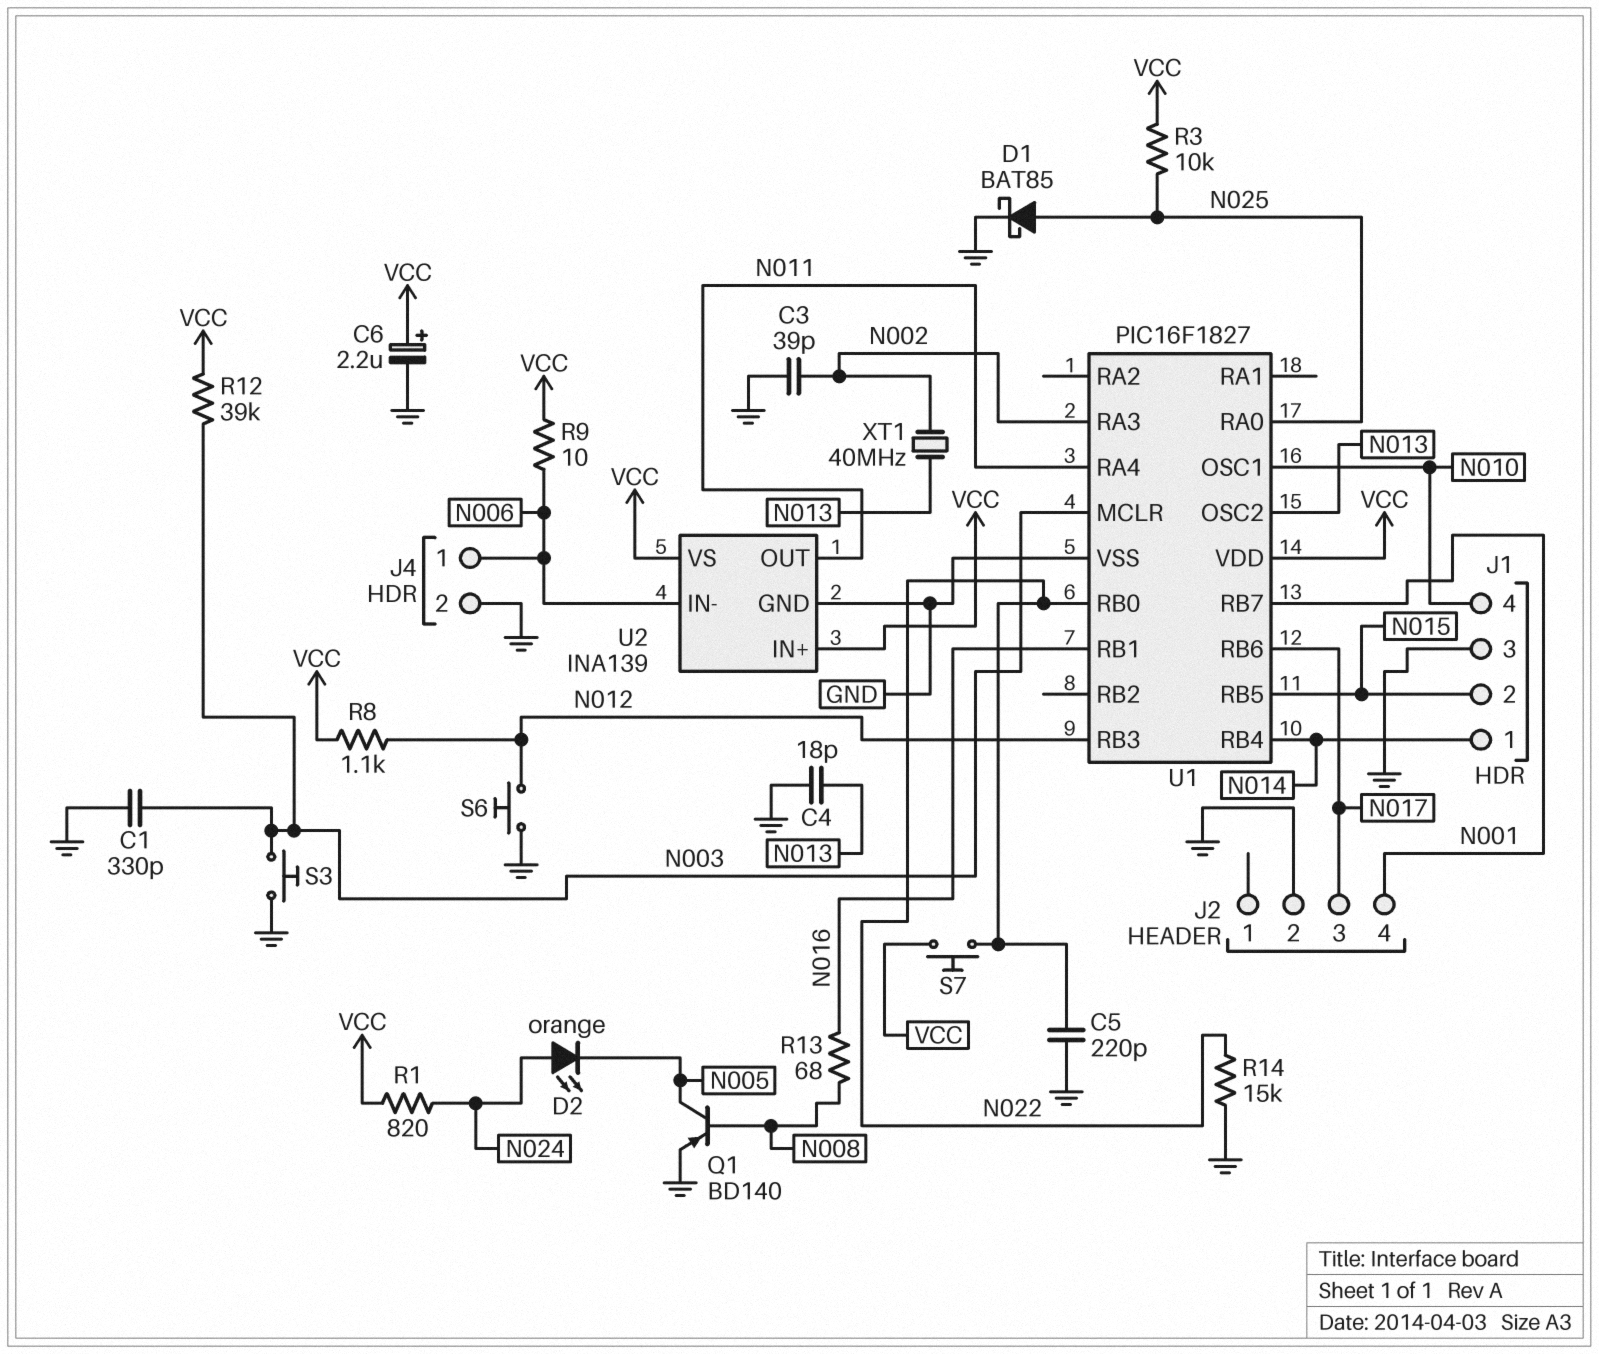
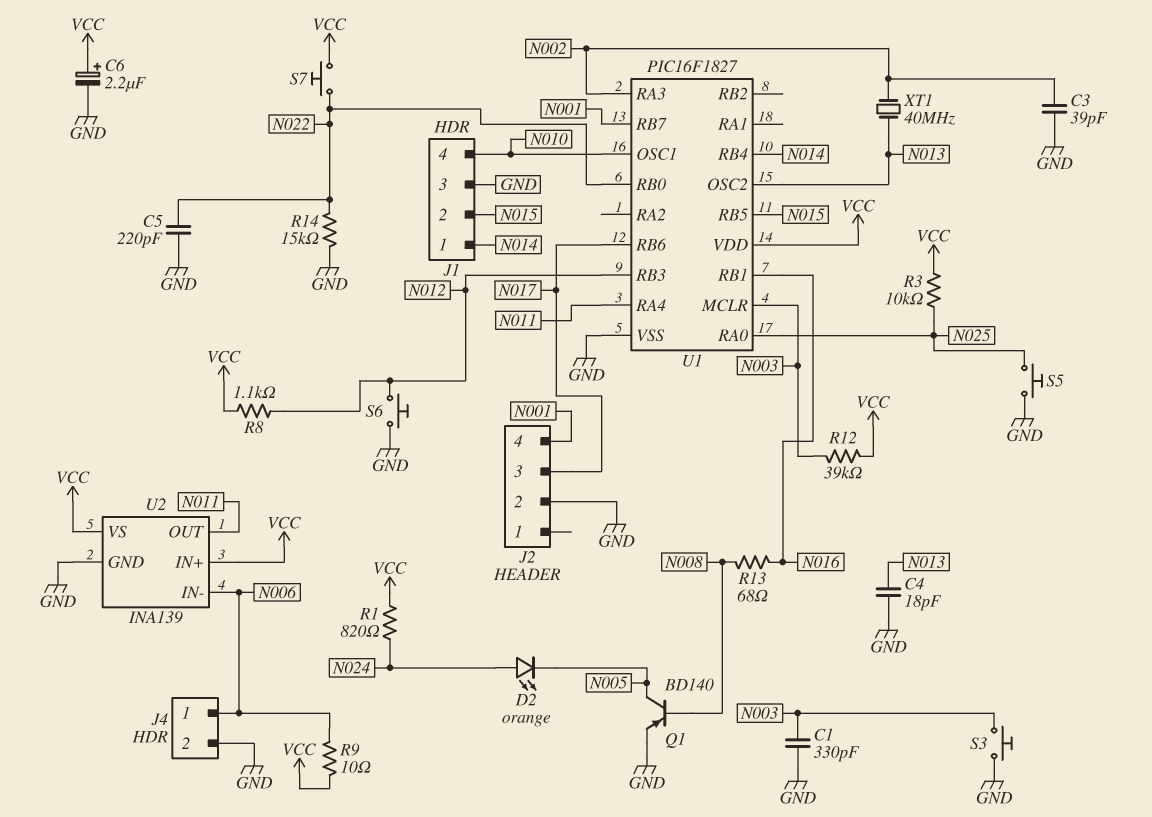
D1: schottky BAT85 (A N025, K GND) -> none
S5: none -> button (GND, N025)

